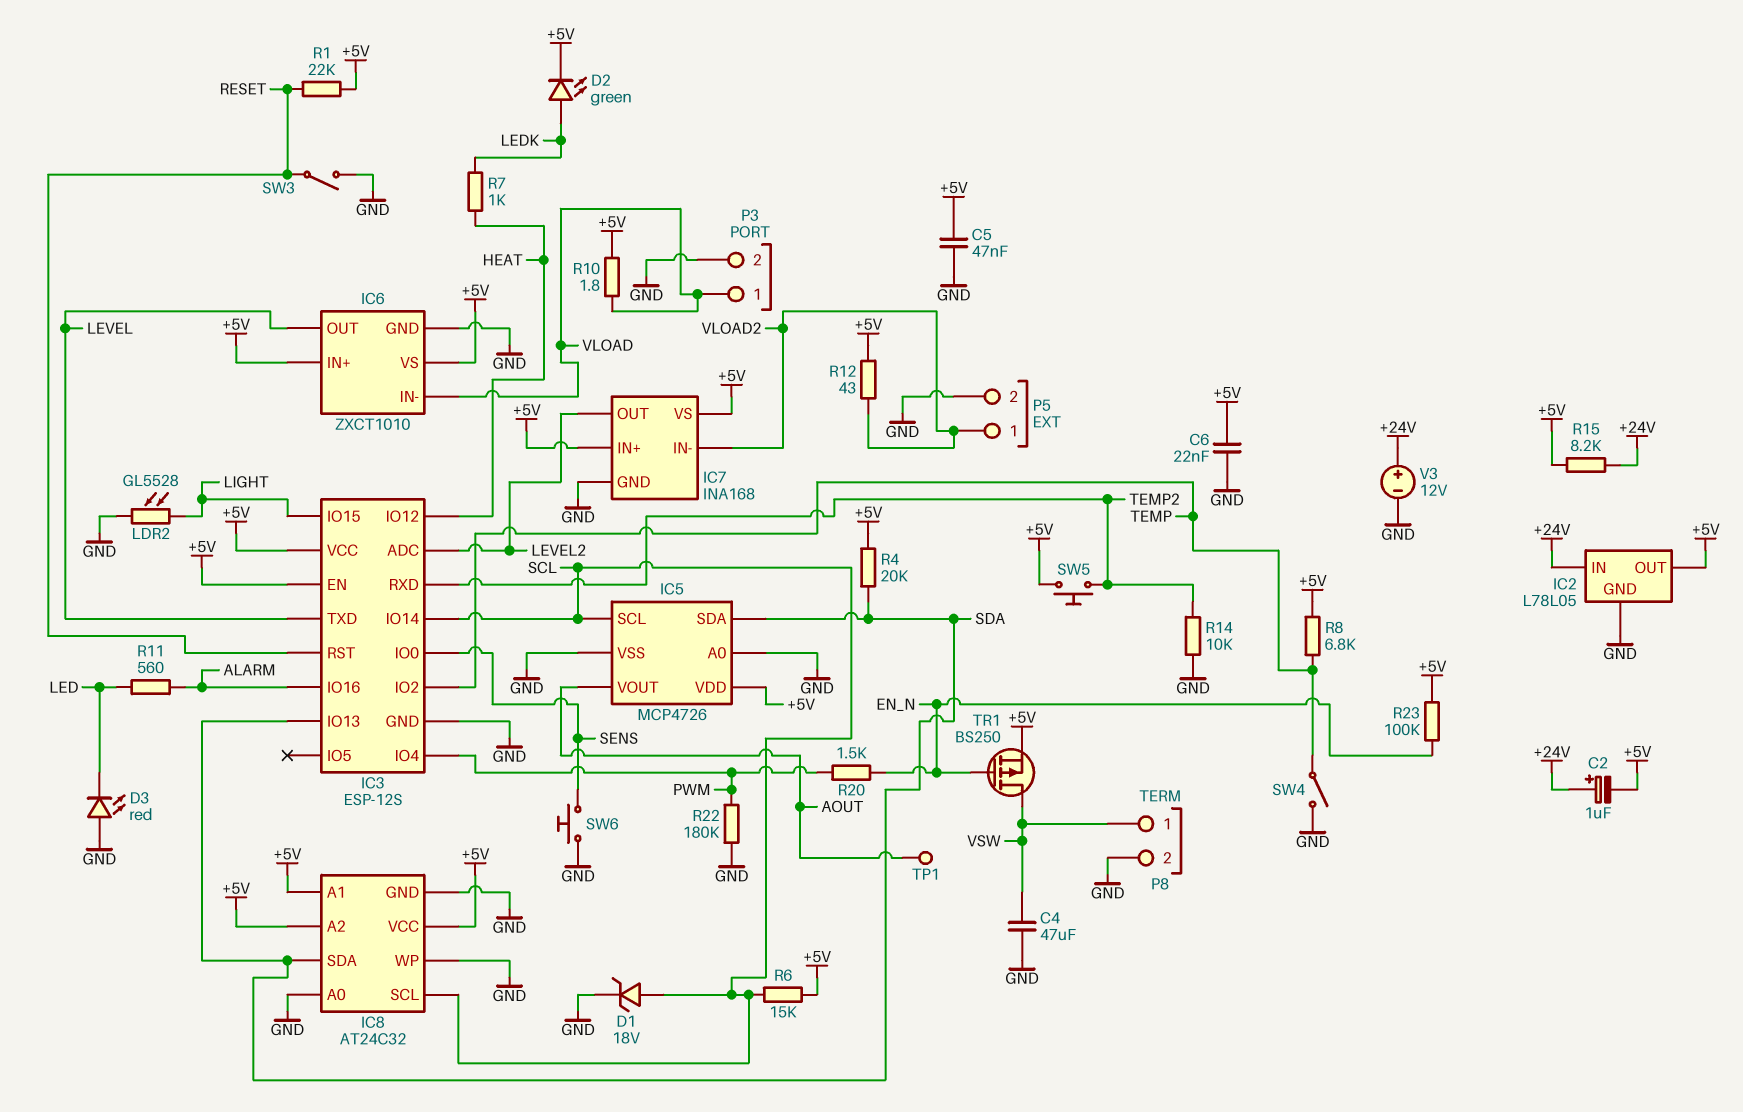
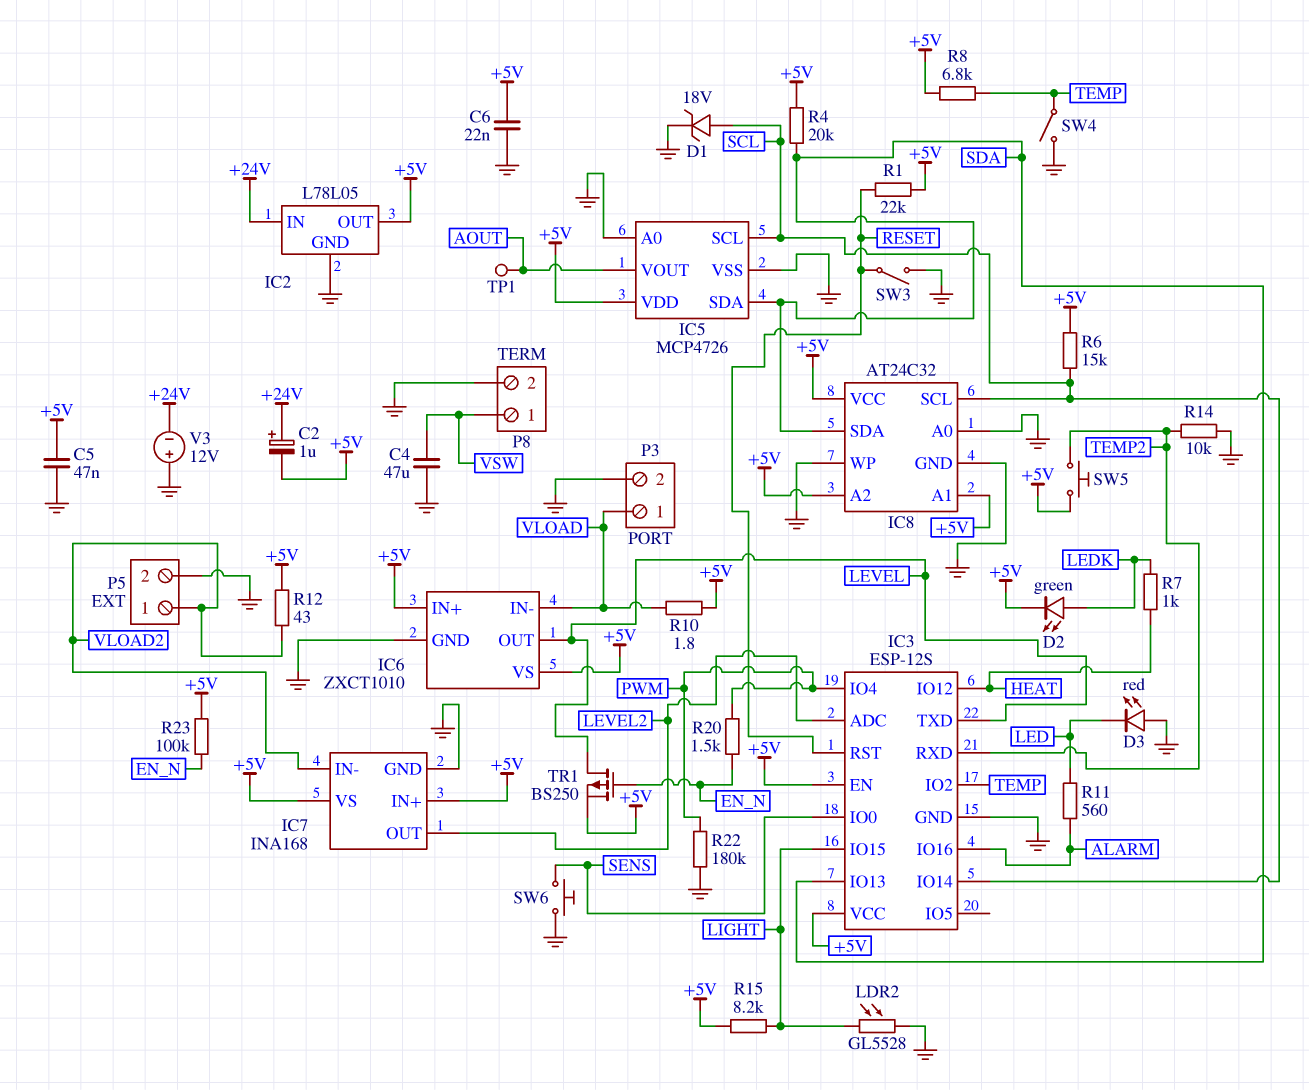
R15: 8.2k (+5V, +24V) -> 8.2k (+5V, LIGHT)
TR1: PMOS BS250 (G EN_N, D VSW, S +5V) -> PMOS BS250 (G EN_N, D LEVEL, S +5V)
V3: 12V (plus +24V, minus GND) -> 12V (plus GND, minus +24V)

